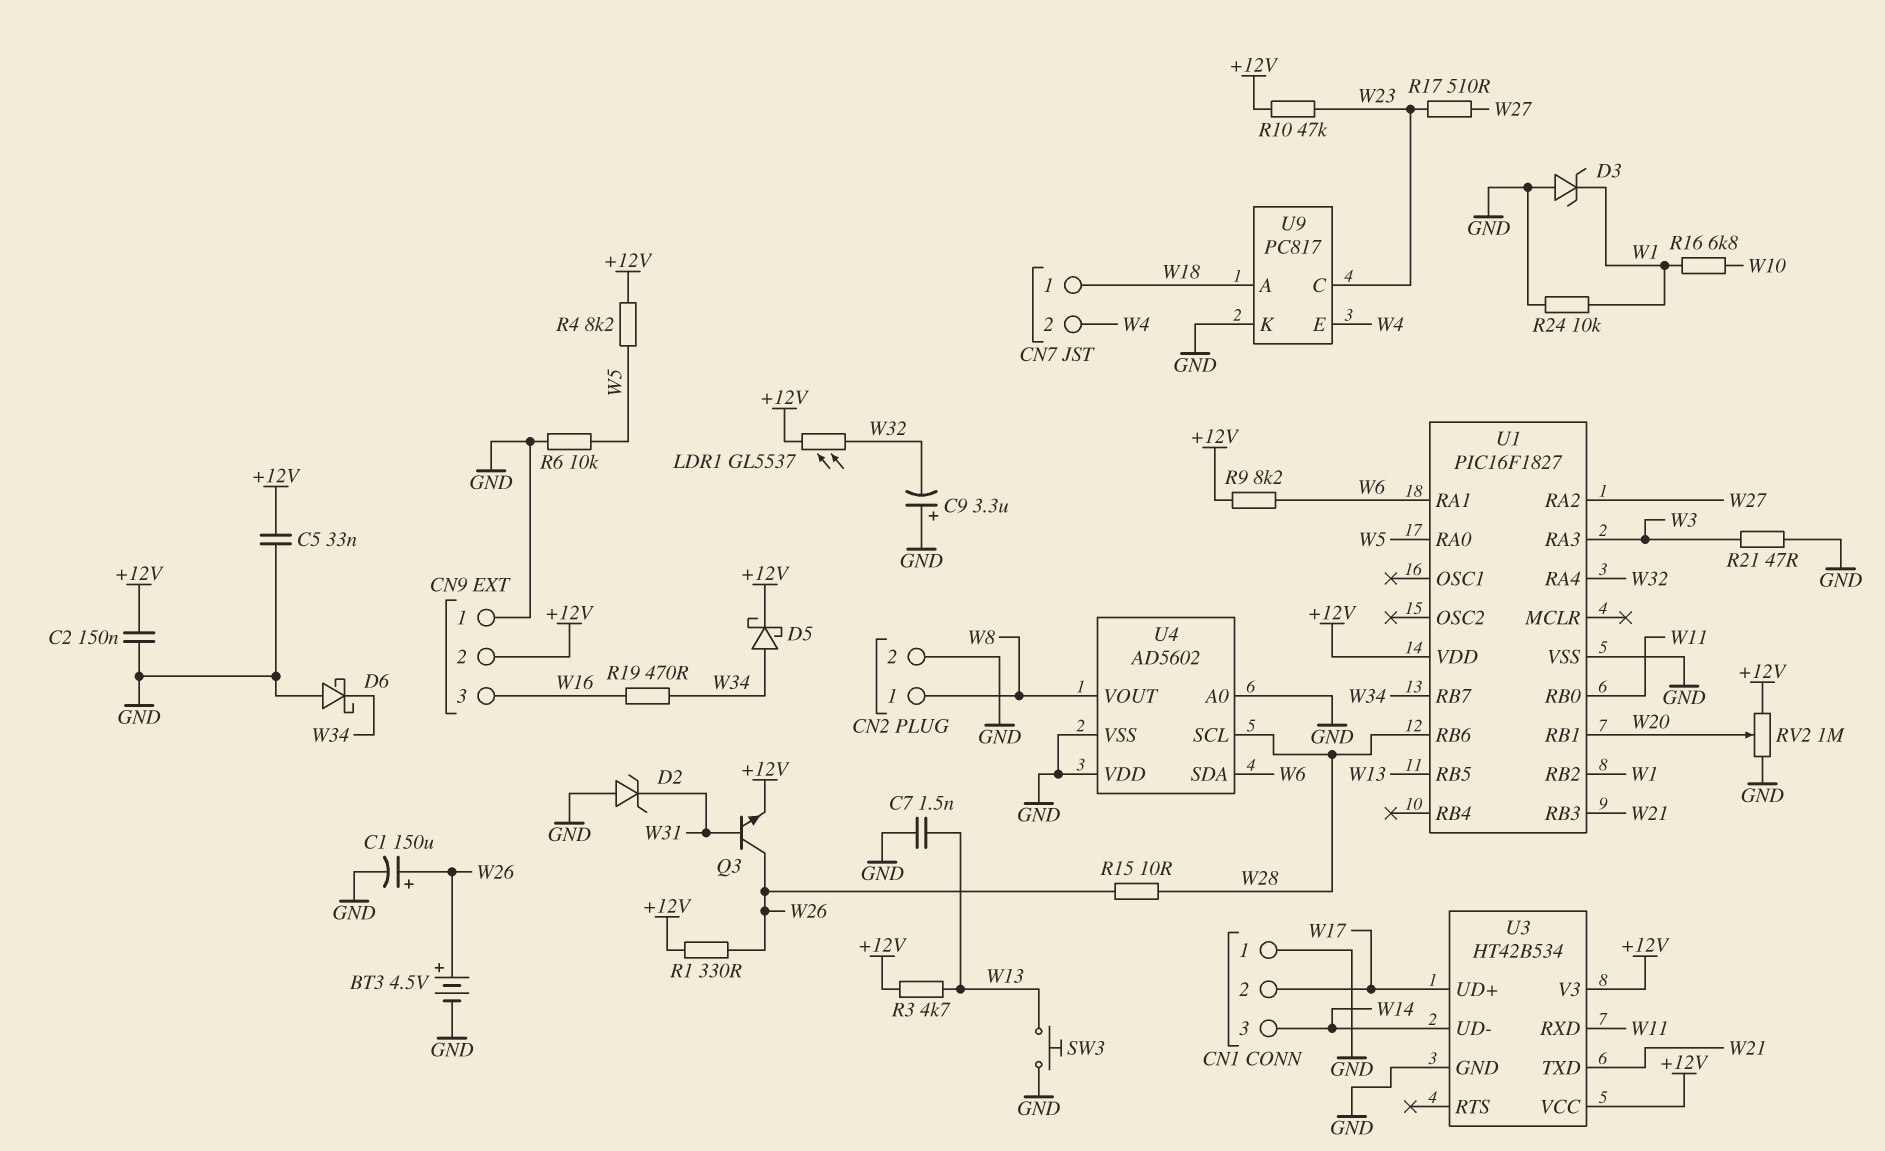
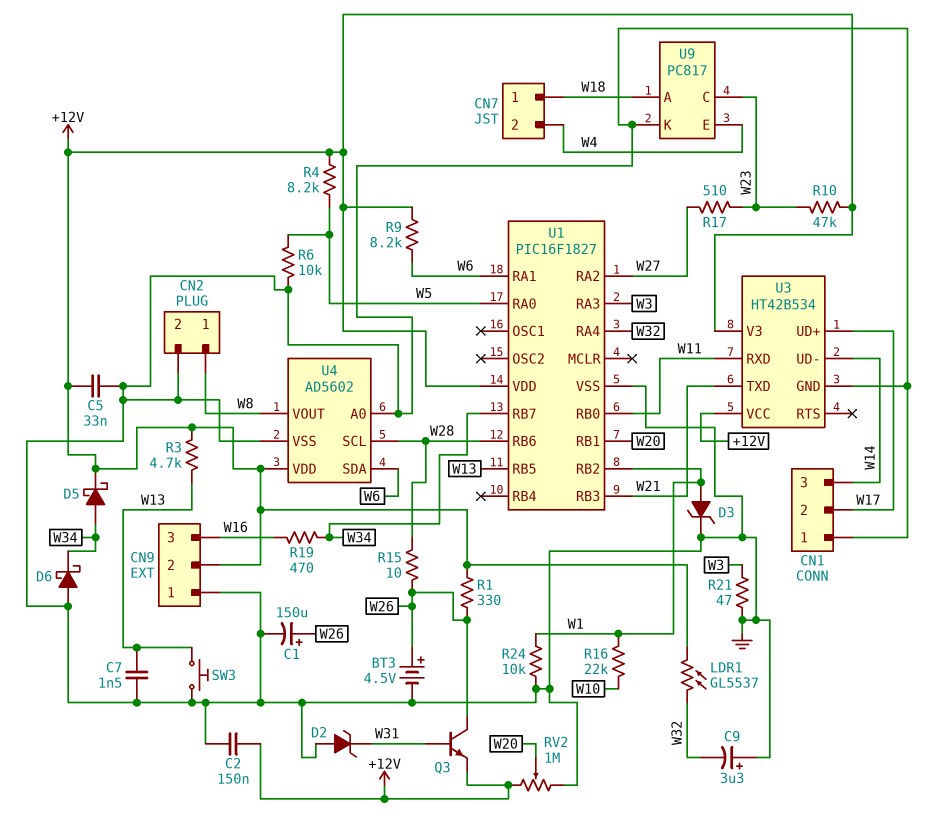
D3: zener (A GND, K W1) -> zener (A W1, K GND)
R16: 6.8k (W1, W10) -> 22k (W1, W10)
U4 pin VDD: GND -> +12V

